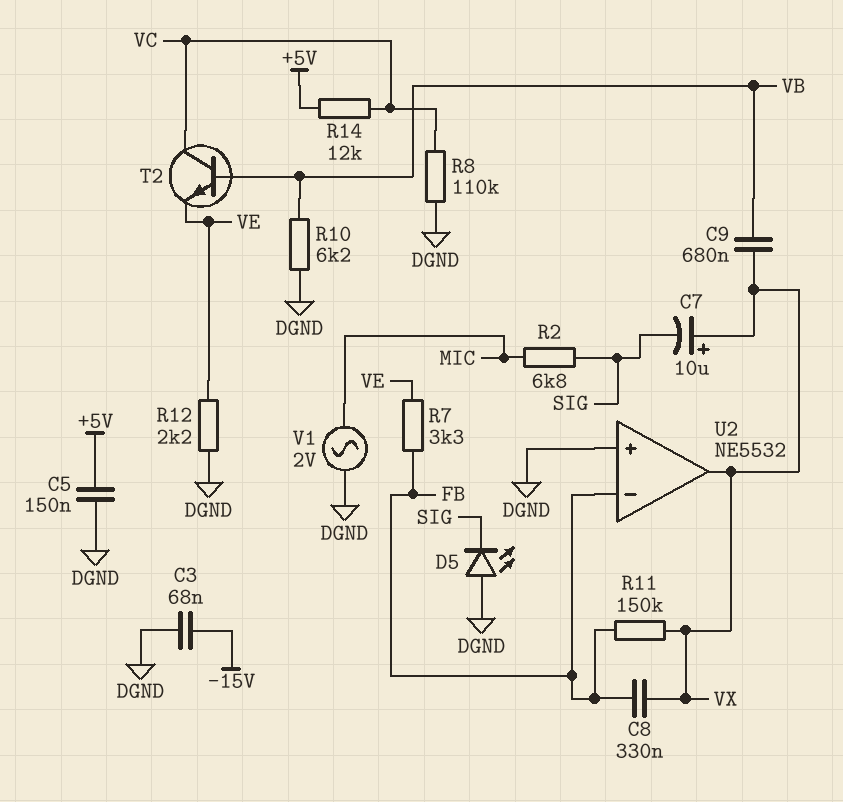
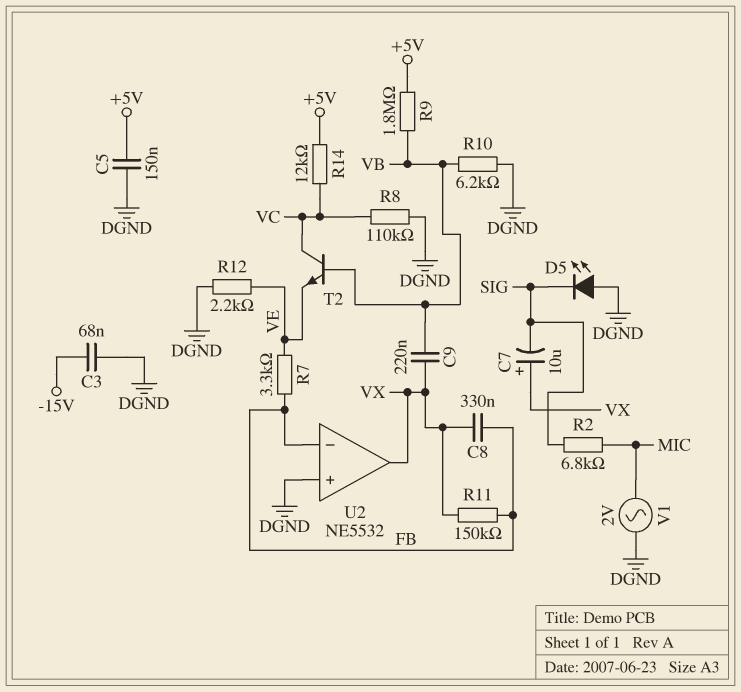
C9: 680nF (VB, VX) -> 220nF (VB, VX)
R9: none -> 1.8M (+5V, VB)

